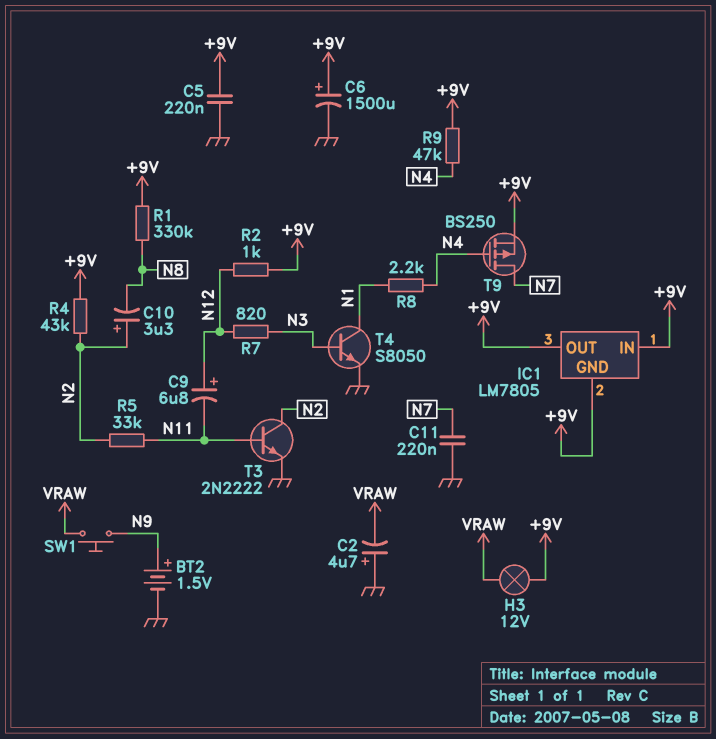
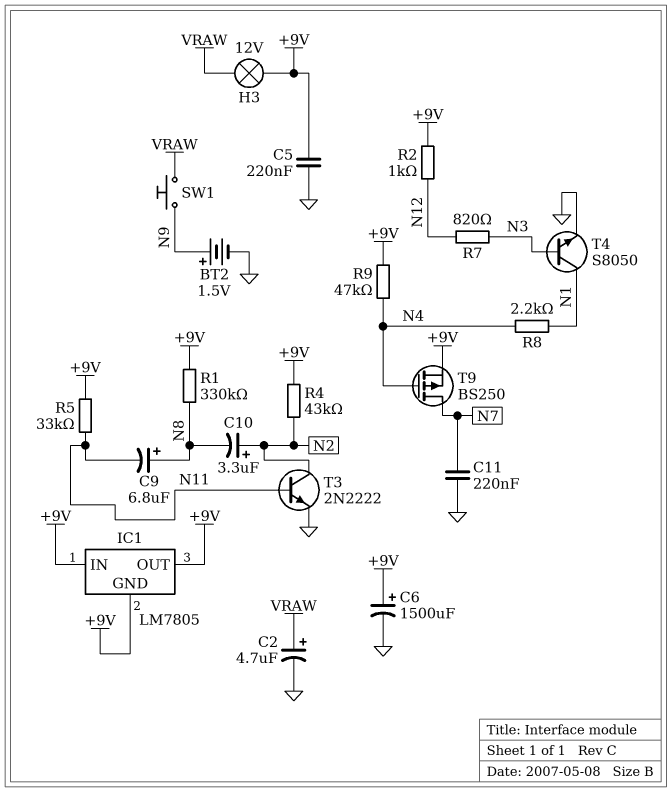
C2: 4.7uF (plus GND, minus VRAW) -> 4.7uF (plus VRAW, minus GND)
C9: 6.8uF (plus N12, minus N11) -> 6.8uF (plus N8, minus N11)
R5: 33k (N2, N11) -> 33k (+9V, N11)

